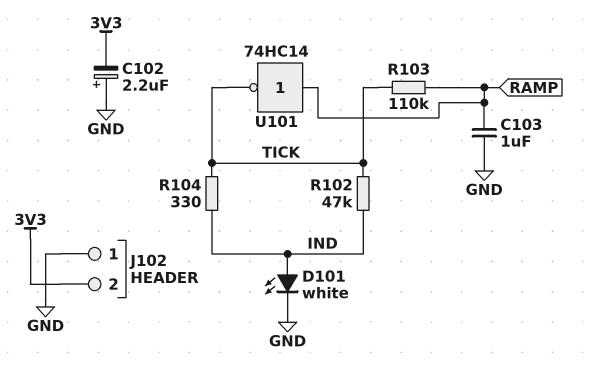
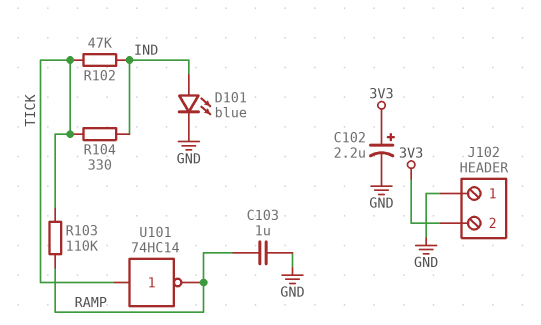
C102: 2.2uF (plus GND, minus 3V3) -> 2.2uF (plus 3V3, minus GND)
D101: LED white (A IND, K GND) -> LED blue (A IND, K GND)
U101: NOT 74HC14 (in RAMP, out TICK) -> NOT 74HC14 (in TICK, out RAMP)

